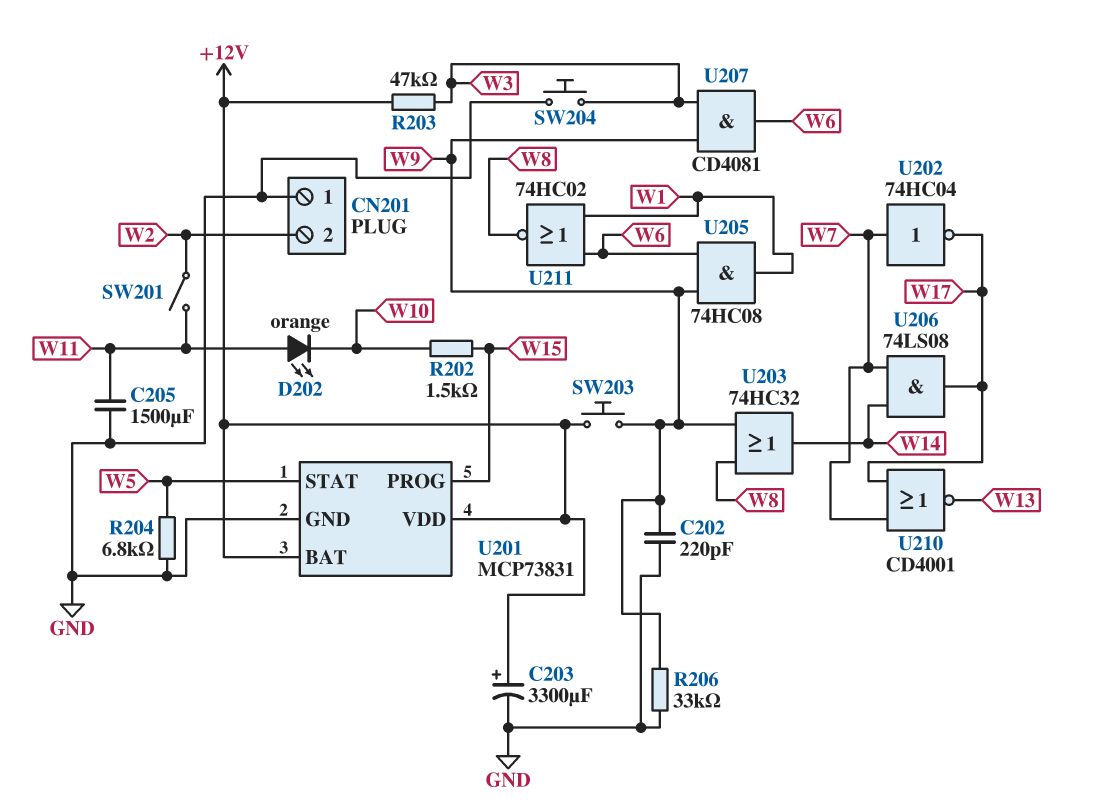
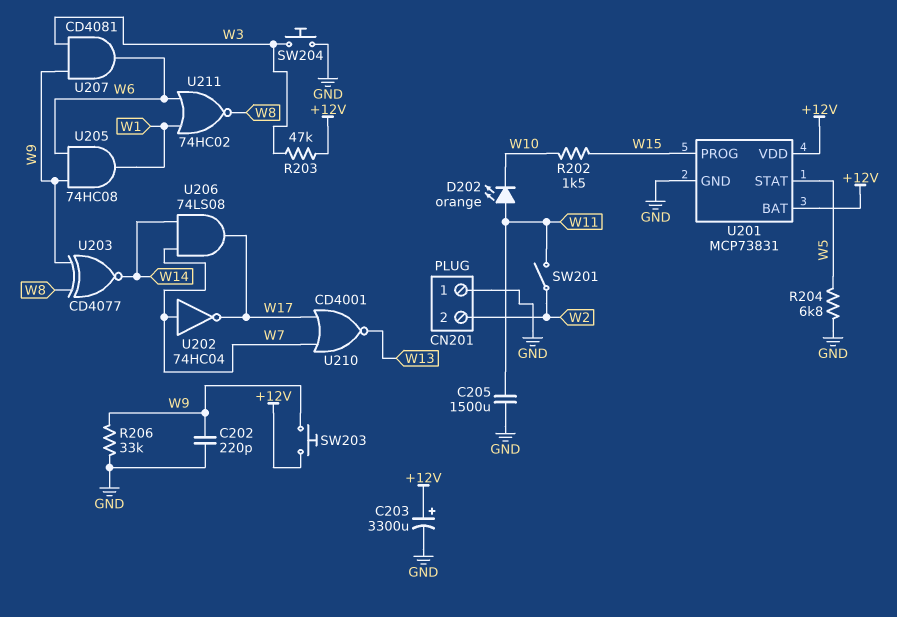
U203: OR 74HC32 (in W8, in W9, out W14) -> XNOR CD4077 (in W8, in W9, out W14)

